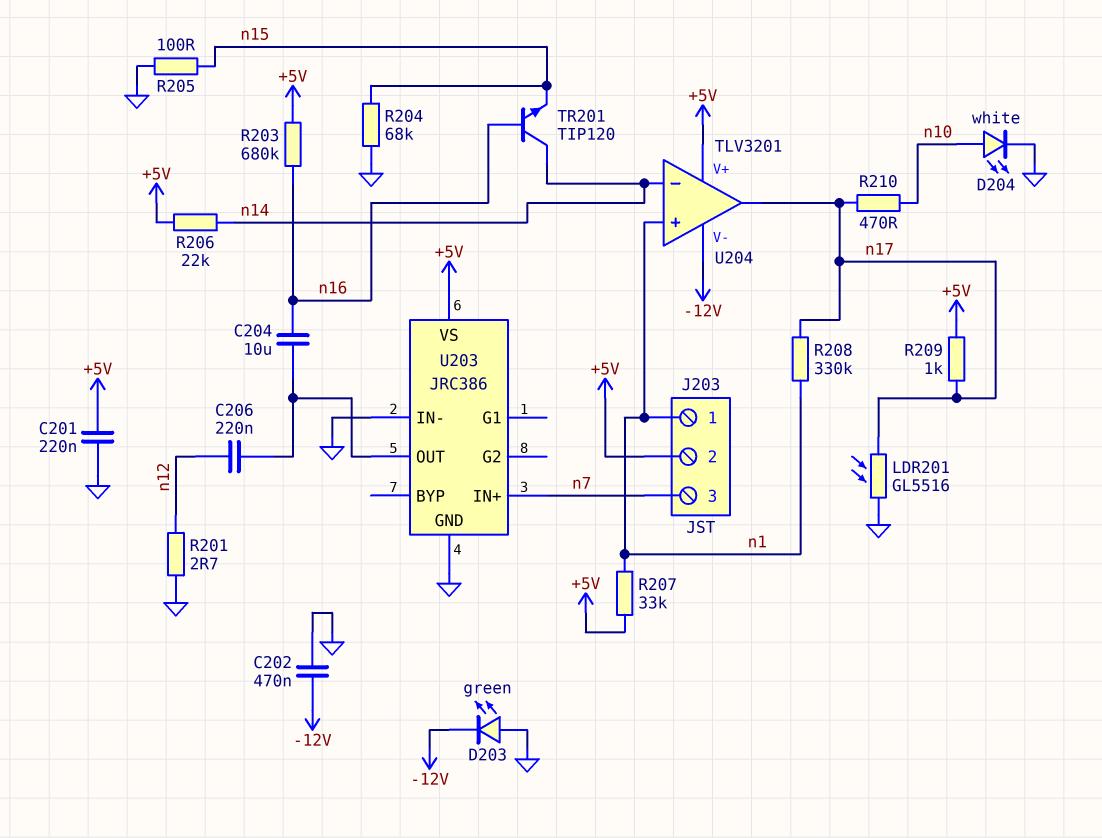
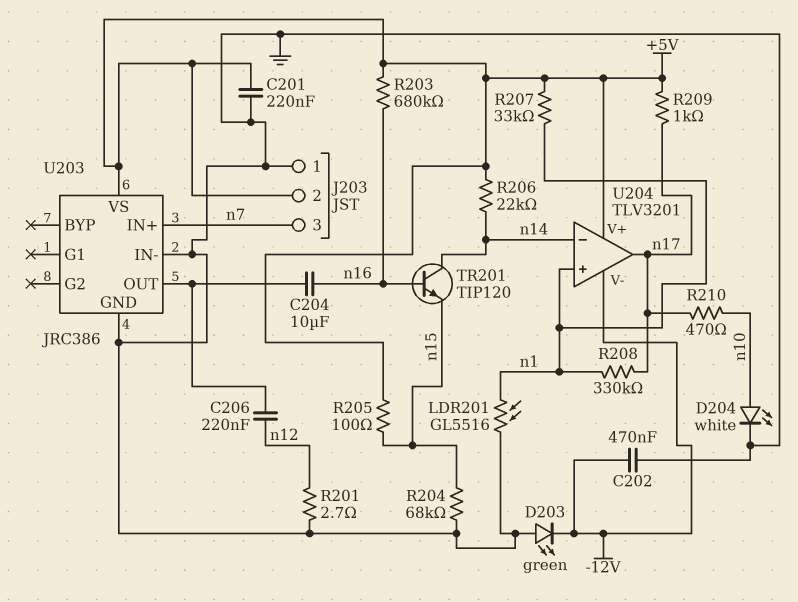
J203 pin 1: n1 -> GND
LDR201: GL5516 (GND, n17) -> GL5516 (GND, n1)
R205: 100 (GND, n15) -> 100 (+5V, n15)

